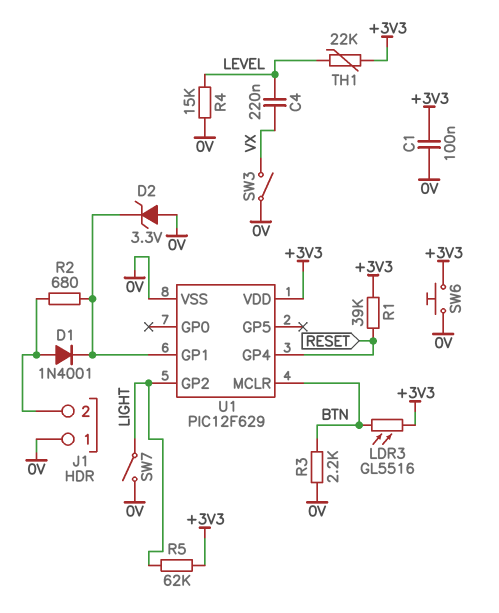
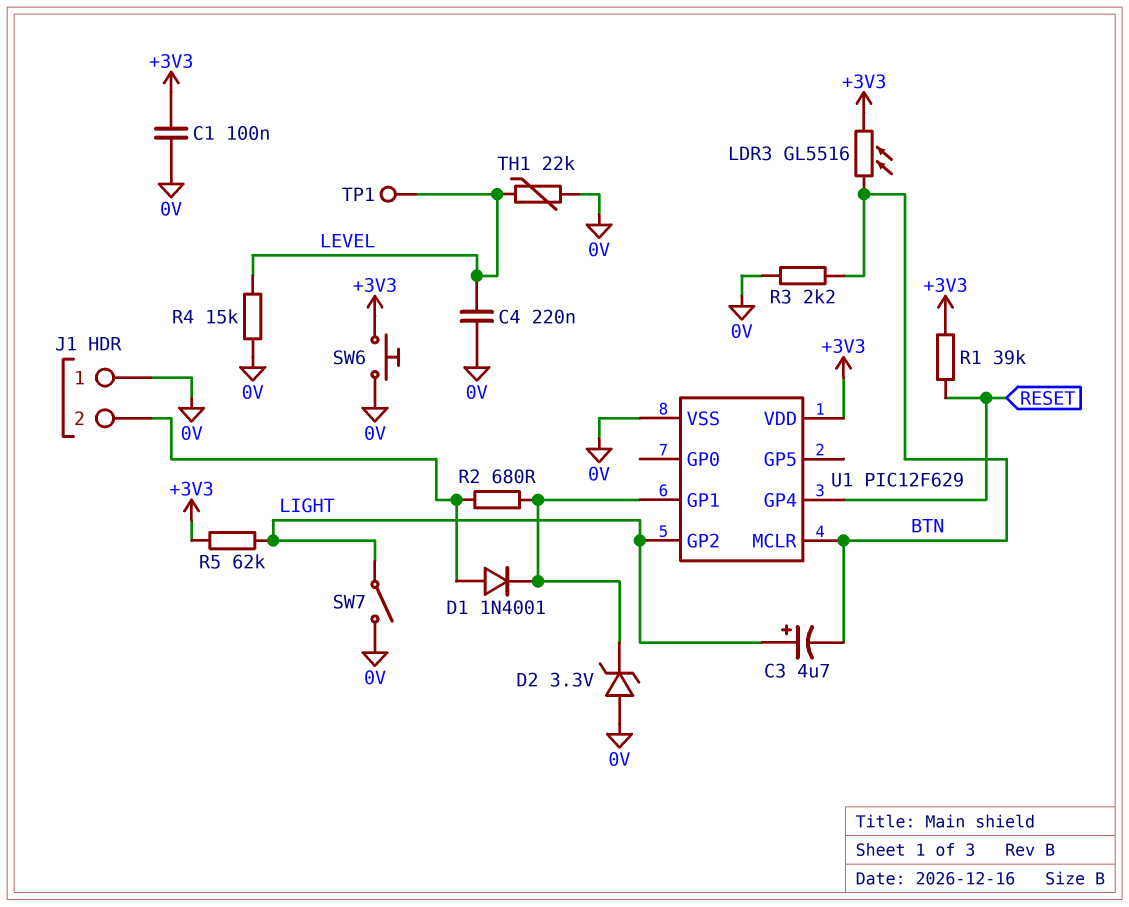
C3: none -> 4.7uF (plus LIGHT, minus BTN)
C4: 220nF (LEVEL, VX) -> 220nF (0V, LEVEL)
SW3: switch (0V, VX) -> none
TH1: 22k (+3V3, LEVEL) -> 22k (0V, LEVEL)
TP1: none -> test point (LEVEL)

